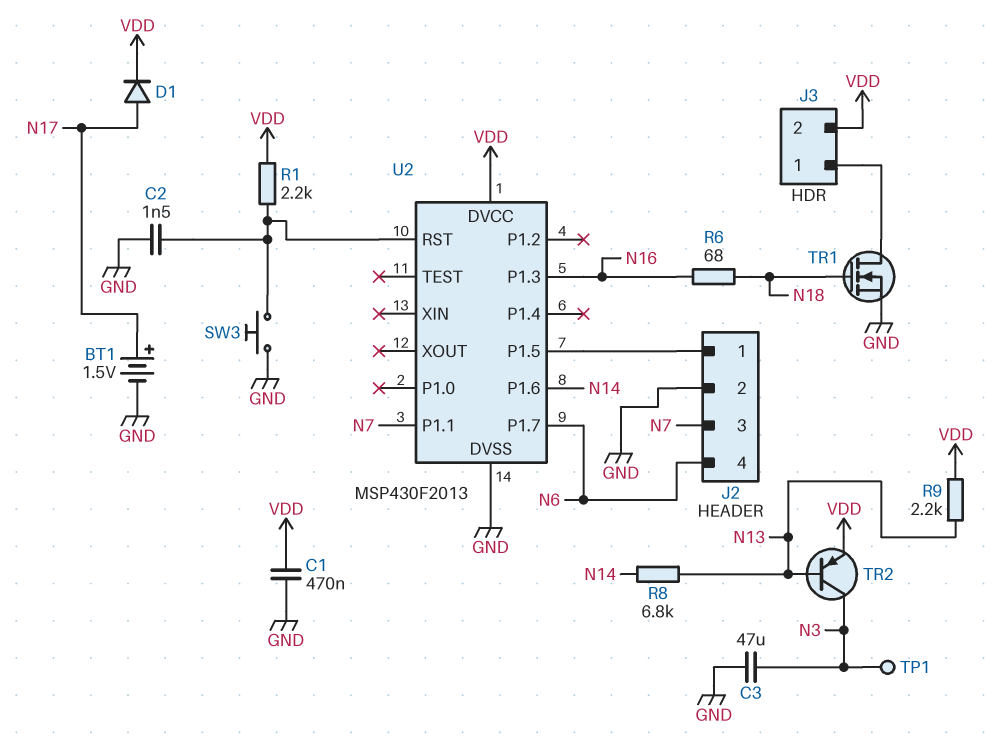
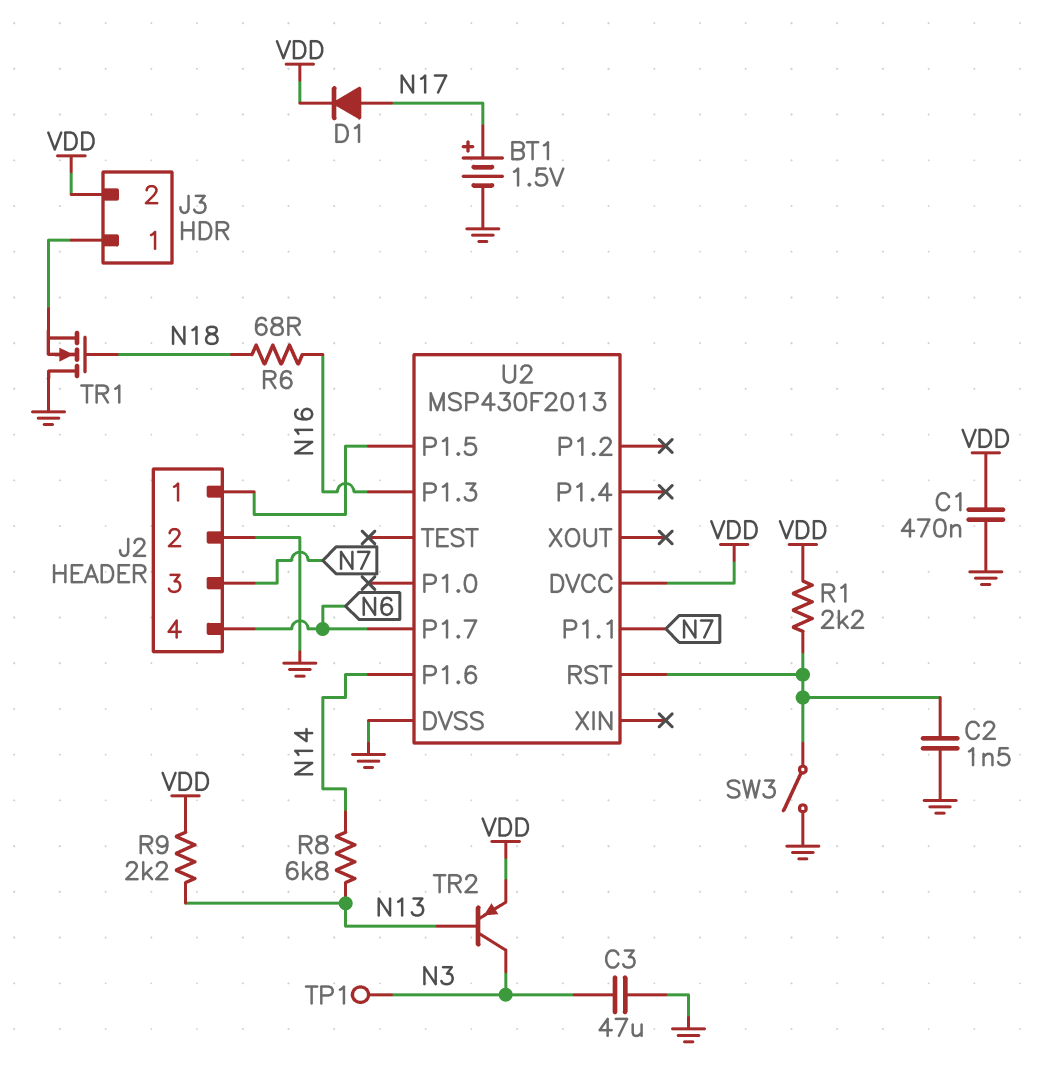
SW3: button (GND, U2/RST) -> switch (GND, U2/RST)
TR1: NMOS (G N18, D J3/1, S GND) -> NMOS (G N18, D GND, S J3/1)

